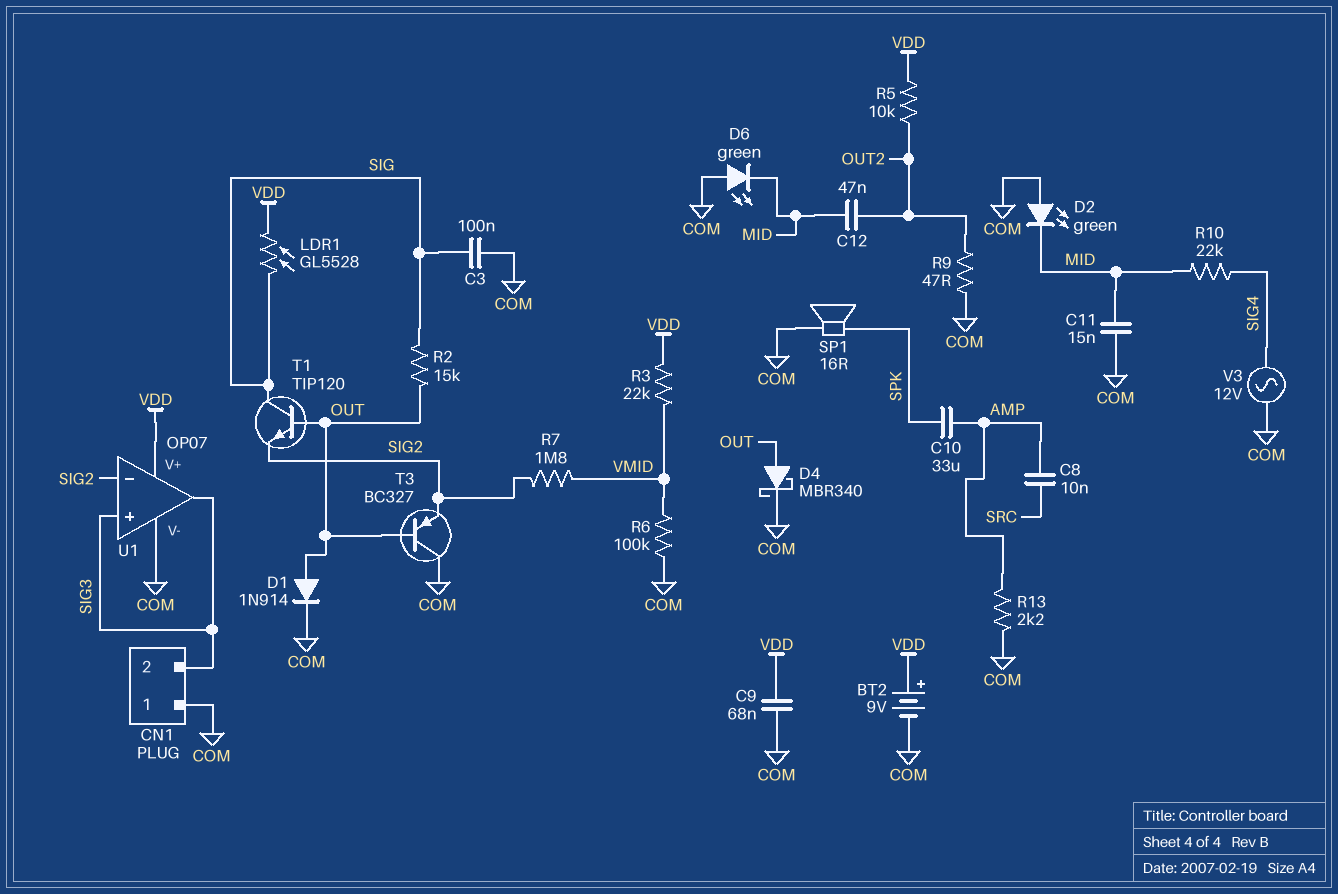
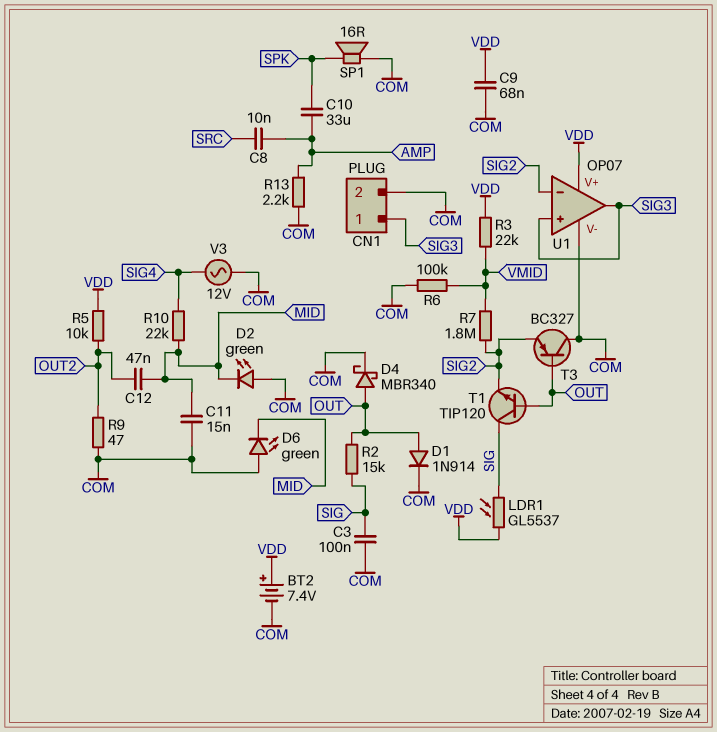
BT2: 9V (plus VDD, minus COM) -> 7.4V (plus VDD, minus COM)
CN1 pin 1: COM -> SIG3
CN1 pin 2: SIG3 -> COM
LDR1: GL5528 (SIG, VDD) -> GL5537 (SIG, VDD)

